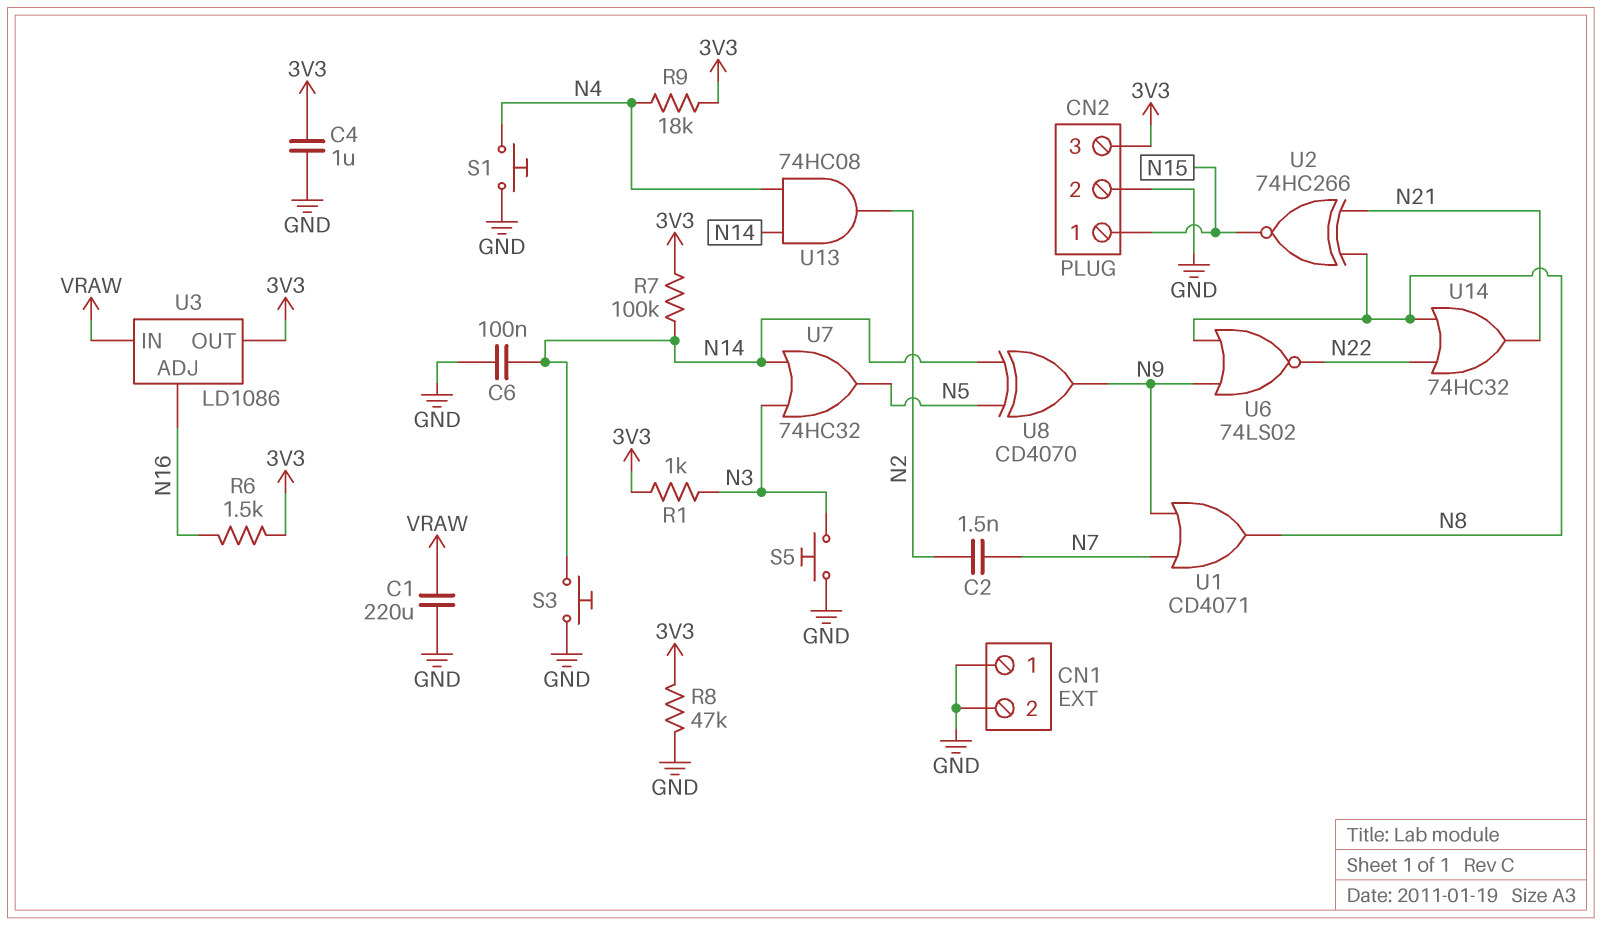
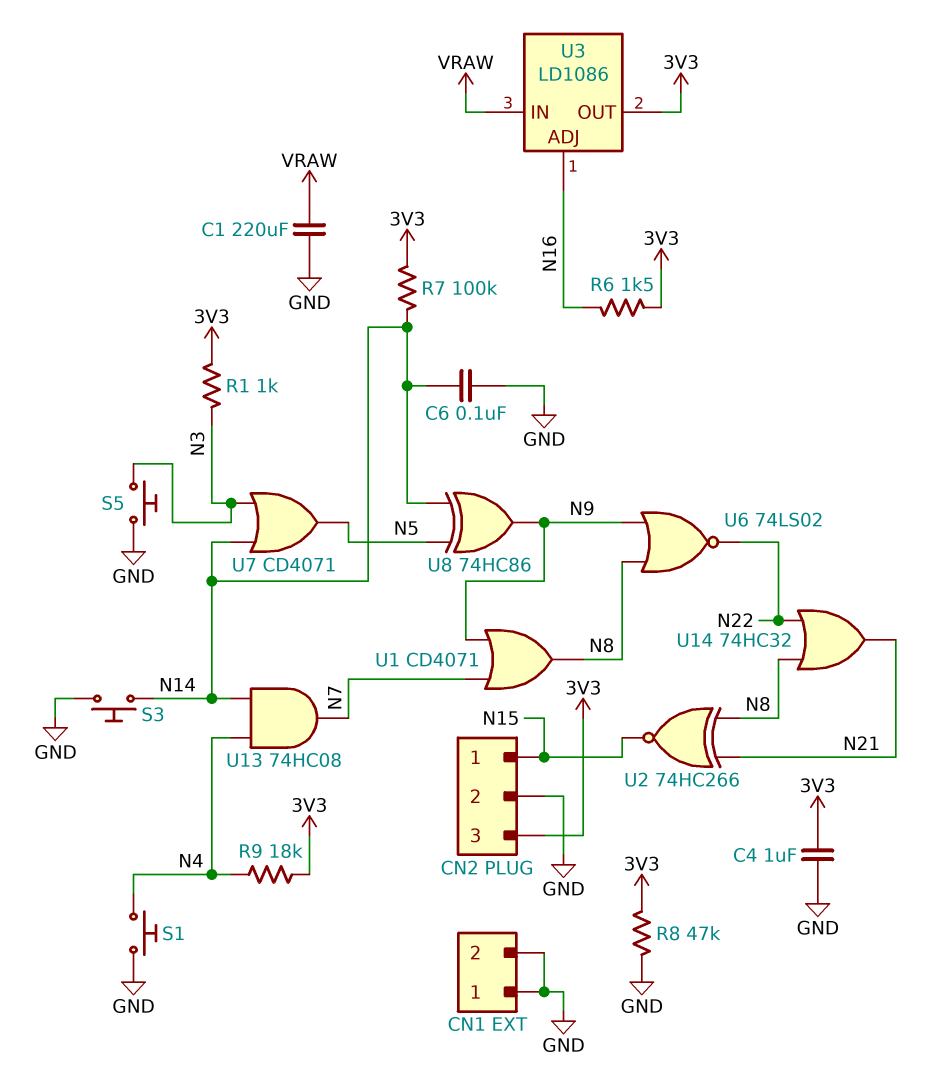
C2: 1.5nF (N2, N7) -> none
U7: OR 74HC32 (in N3, in N14, out N5) -> OR CD4071 (in N3, in N14, out N5)
U8: XOR CD4070 (in N5, in N14, out N9) -> XOR 74HC86 (in N5, in N14, out N9)
U13: AND 74HC08 (in N4, in N14, out N2) -> AND 74HC08 (in N4, in N14, out N7)

